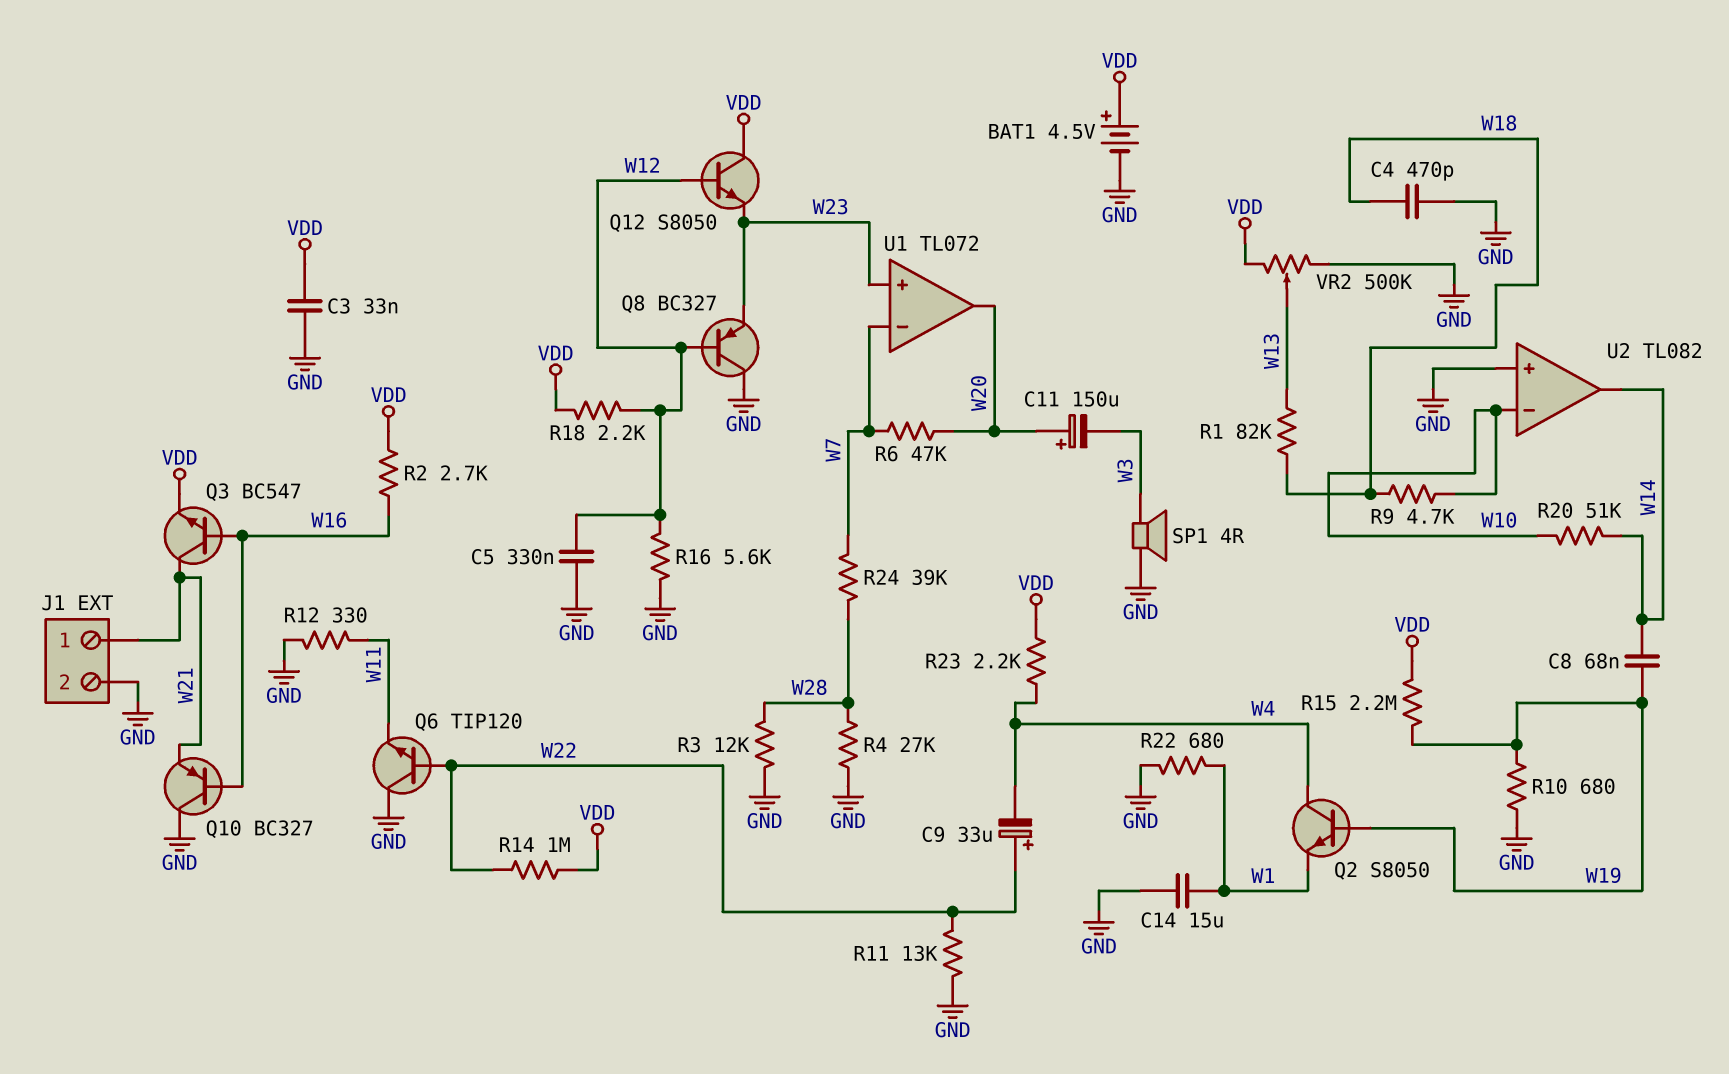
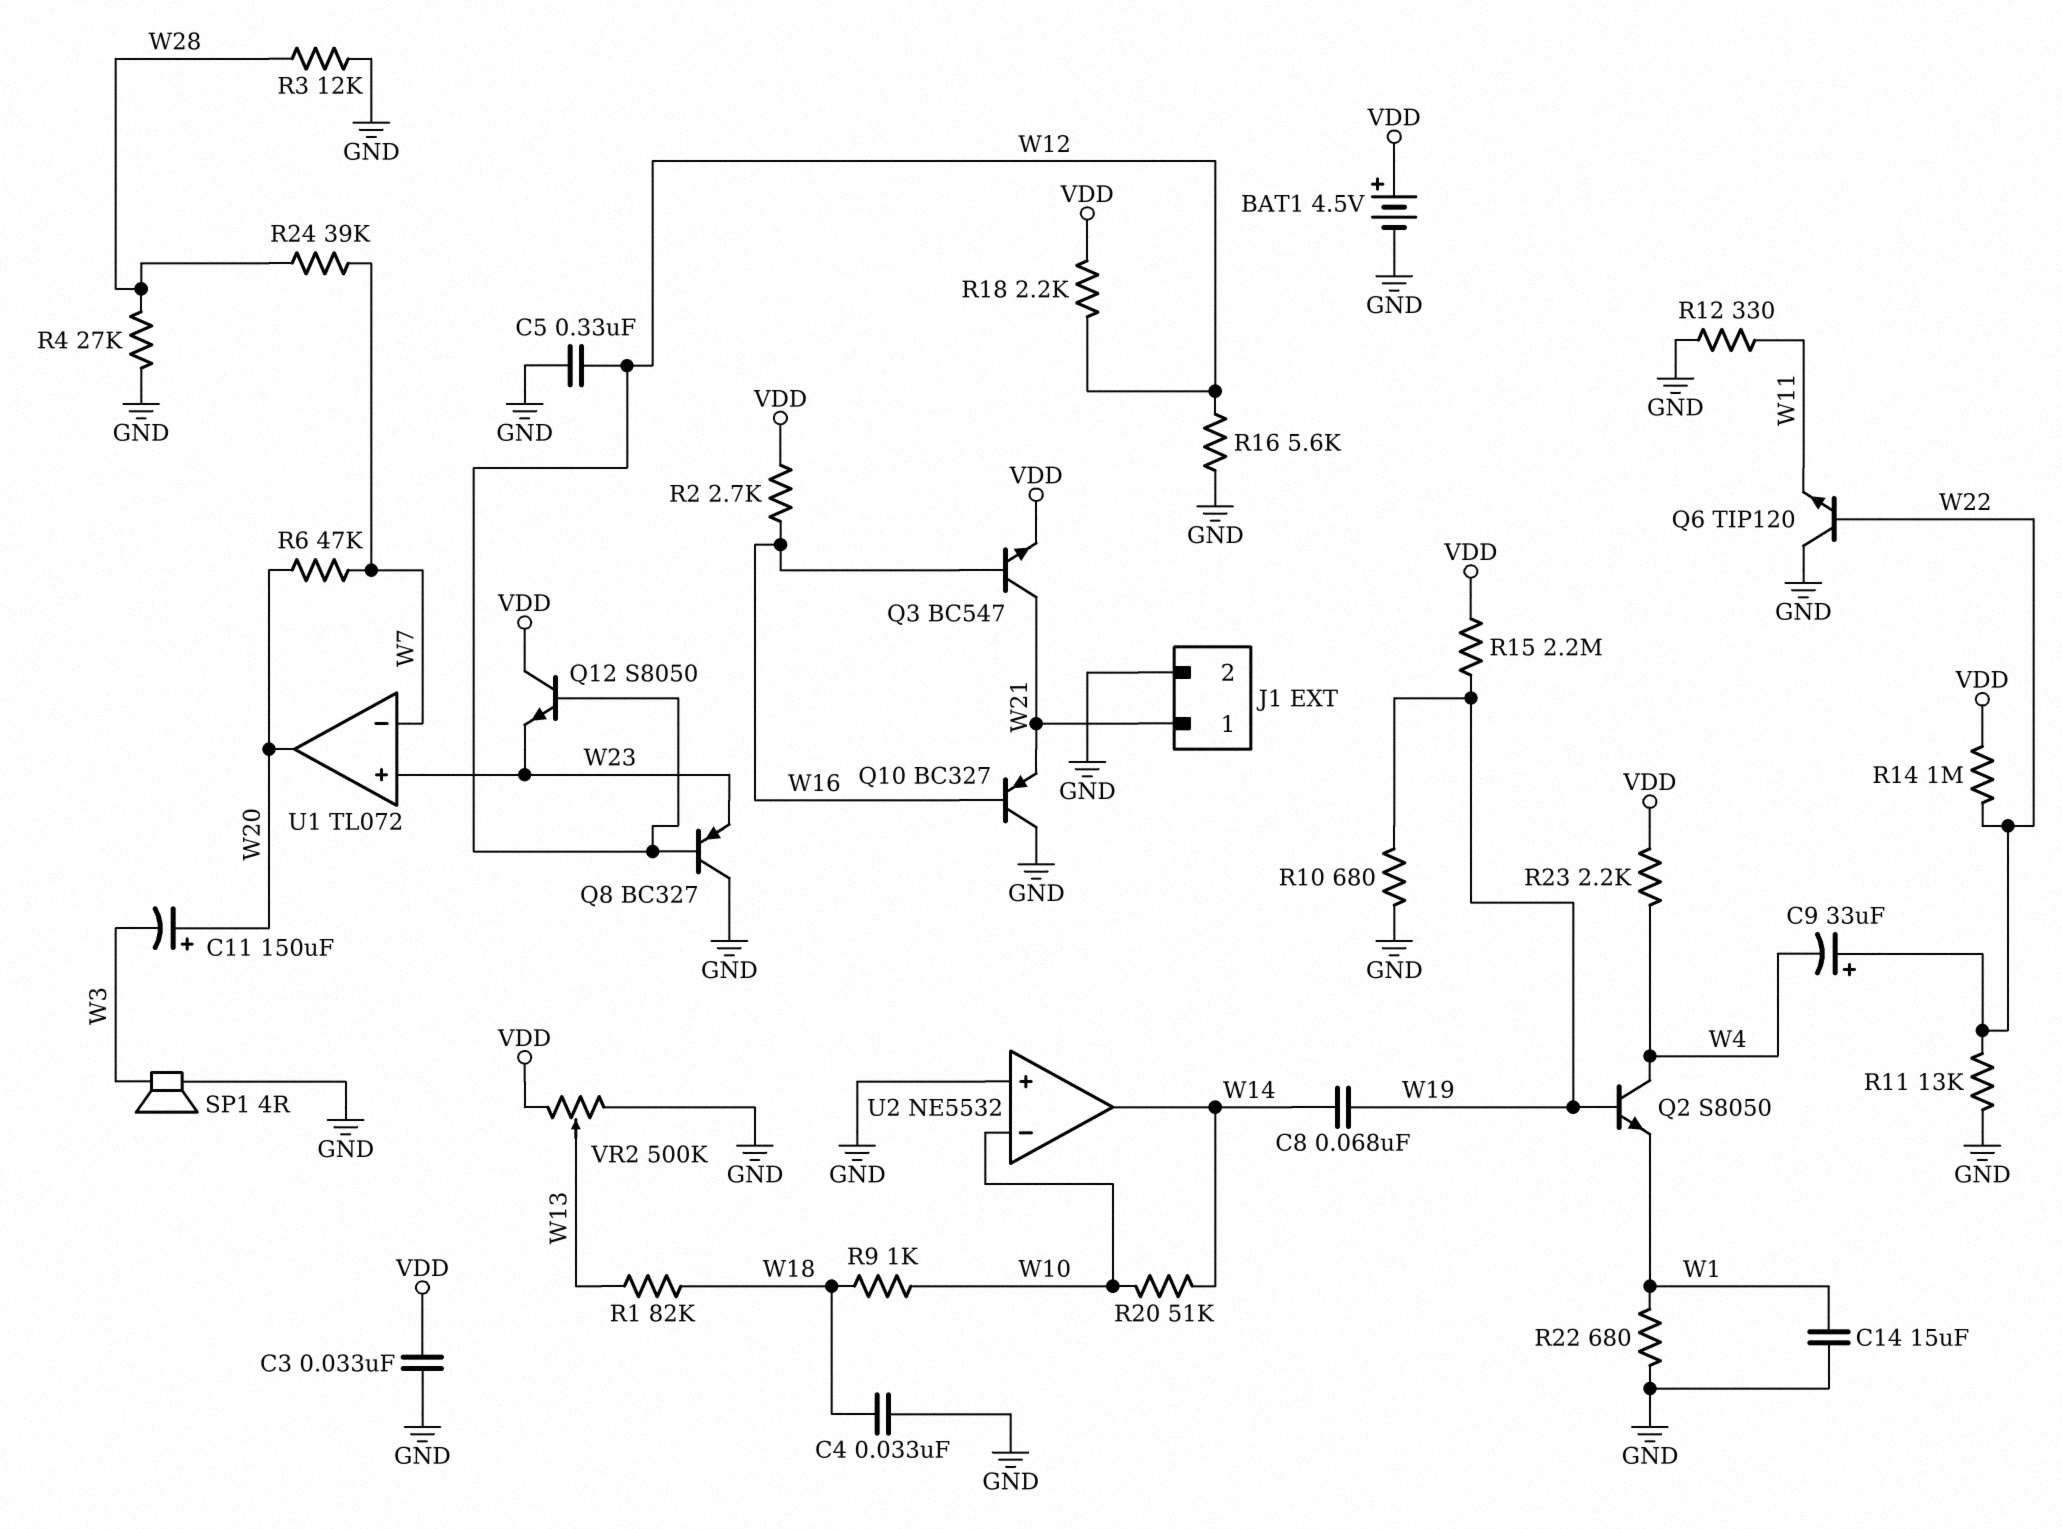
C4: 470pF (GND, W18) -> 33nF (GND, W18)
R9: 4.7k (W10, W18) -> 1k (W10, W18)
U2: TL082 -> NE5532

